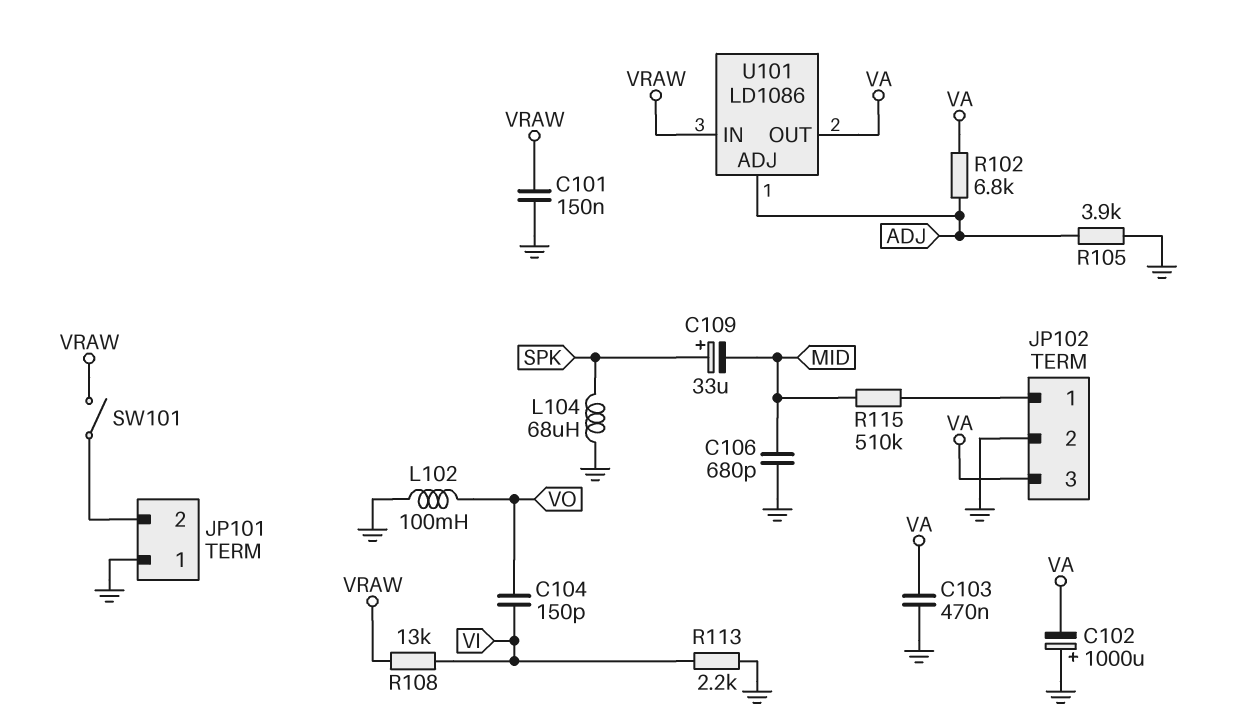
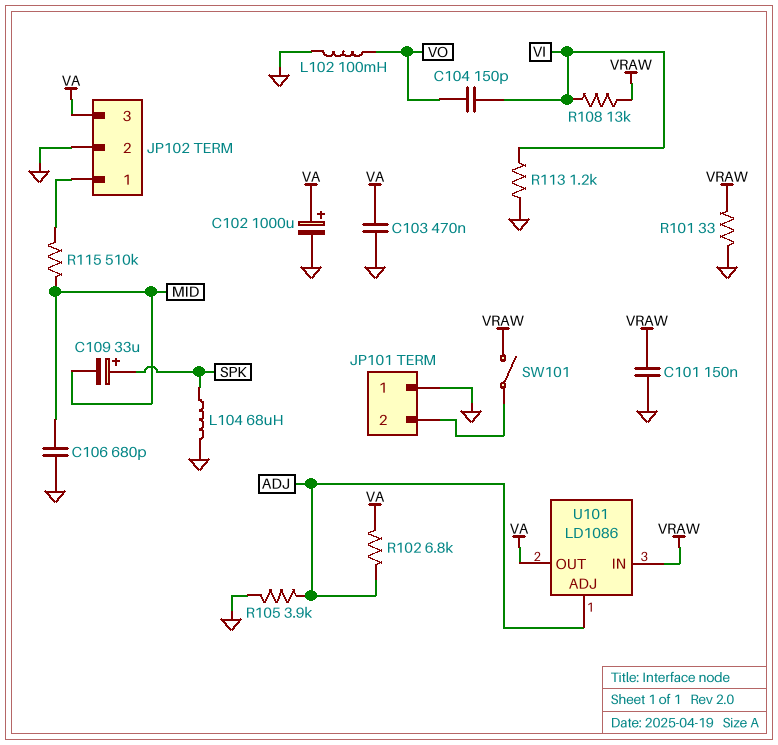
C102: 1000uF (plus GND, minus VA) -> 1000uF (plus VA, minus GND)
R101: none -> 33 (GND, VRAW)
R113: 2.2k (GND, VI) -> 1.2k (GND, VI)

